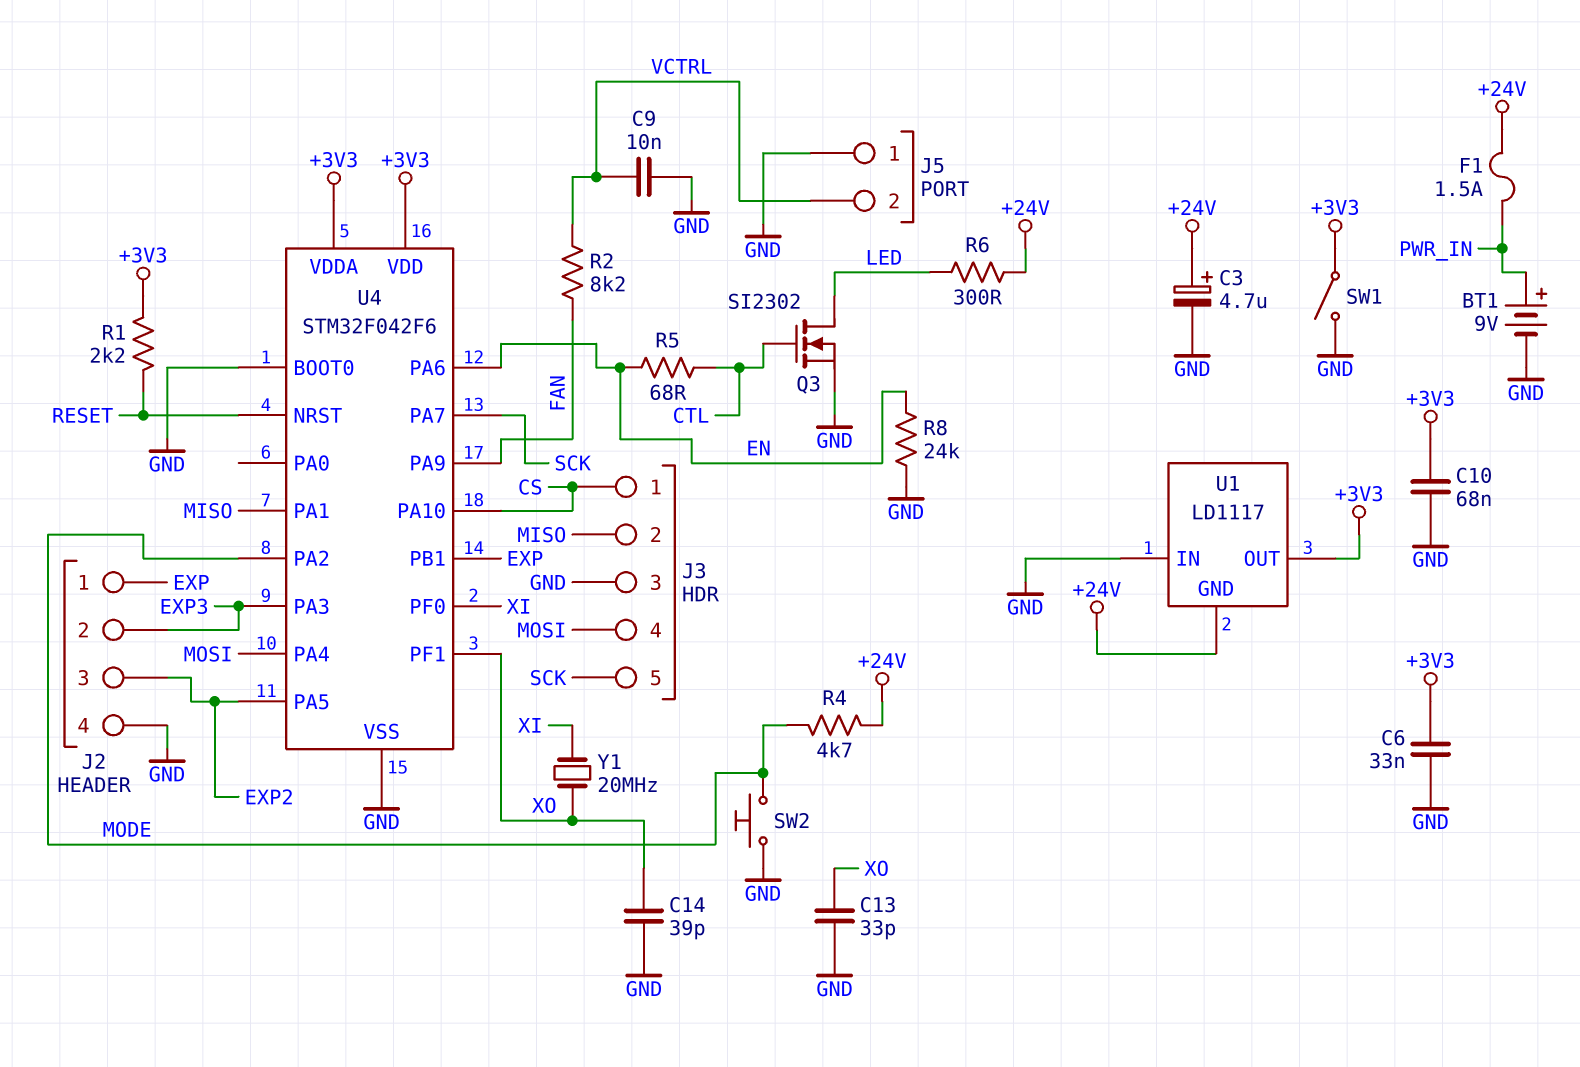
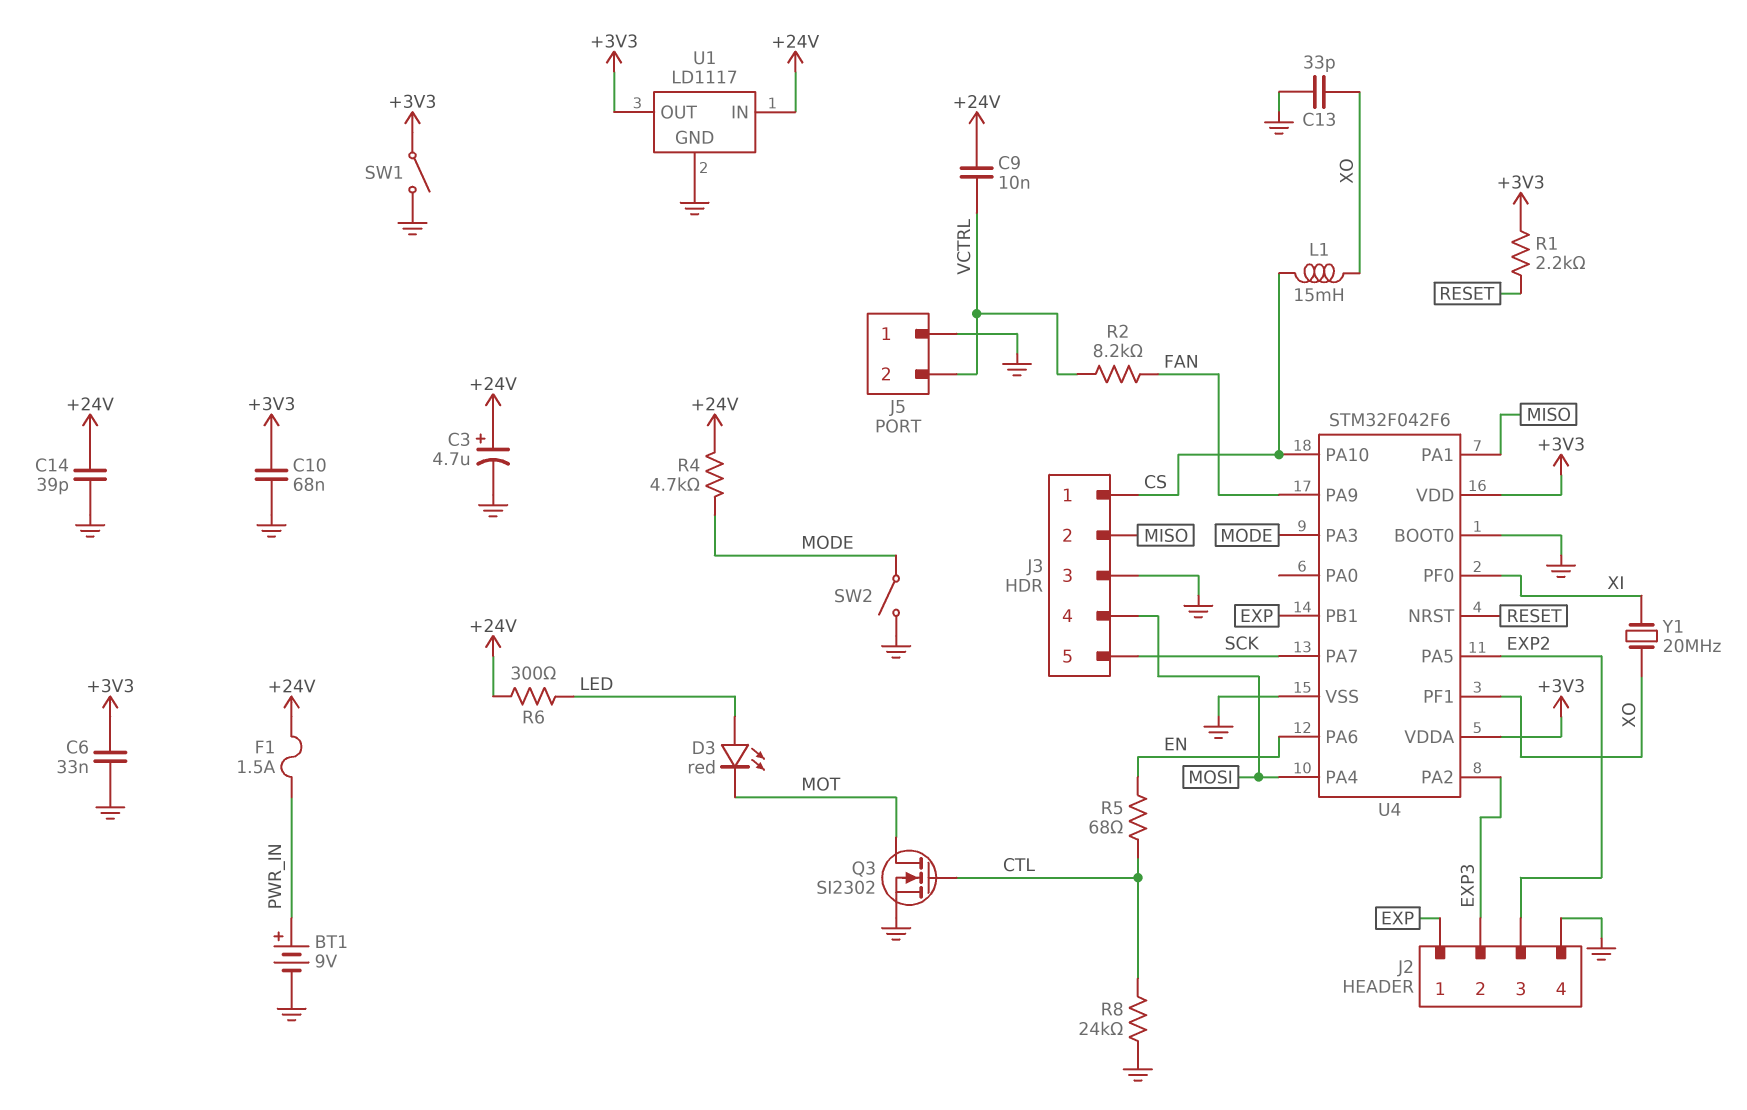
C9: 10nF (GND, VCTRL) -> 10nF (+24V, VCTRL)
C14: 39pF (GND, XO) -> 39pF (+24V, GND)
D3: none -> LED red (A LED, K MOT)
L1: none -> 15mH (CS, XO)
Q3: NMOS SI2302 (G CTL, D LED, S GND) -> NMOS SI2302 (G CTL, D MOT, S GND)
R8: 24k (EN, GND) -> 24k (CTL, GND)
SW2: button (GND, MODE) -> switch (GND, MODE)
U1 pin GND: +24V -> GND
U1 pin IN: GND -> +24V
U4 pin PA2: MODE -> EXP3
U4 pin PA3: EXP3 -> MODE

